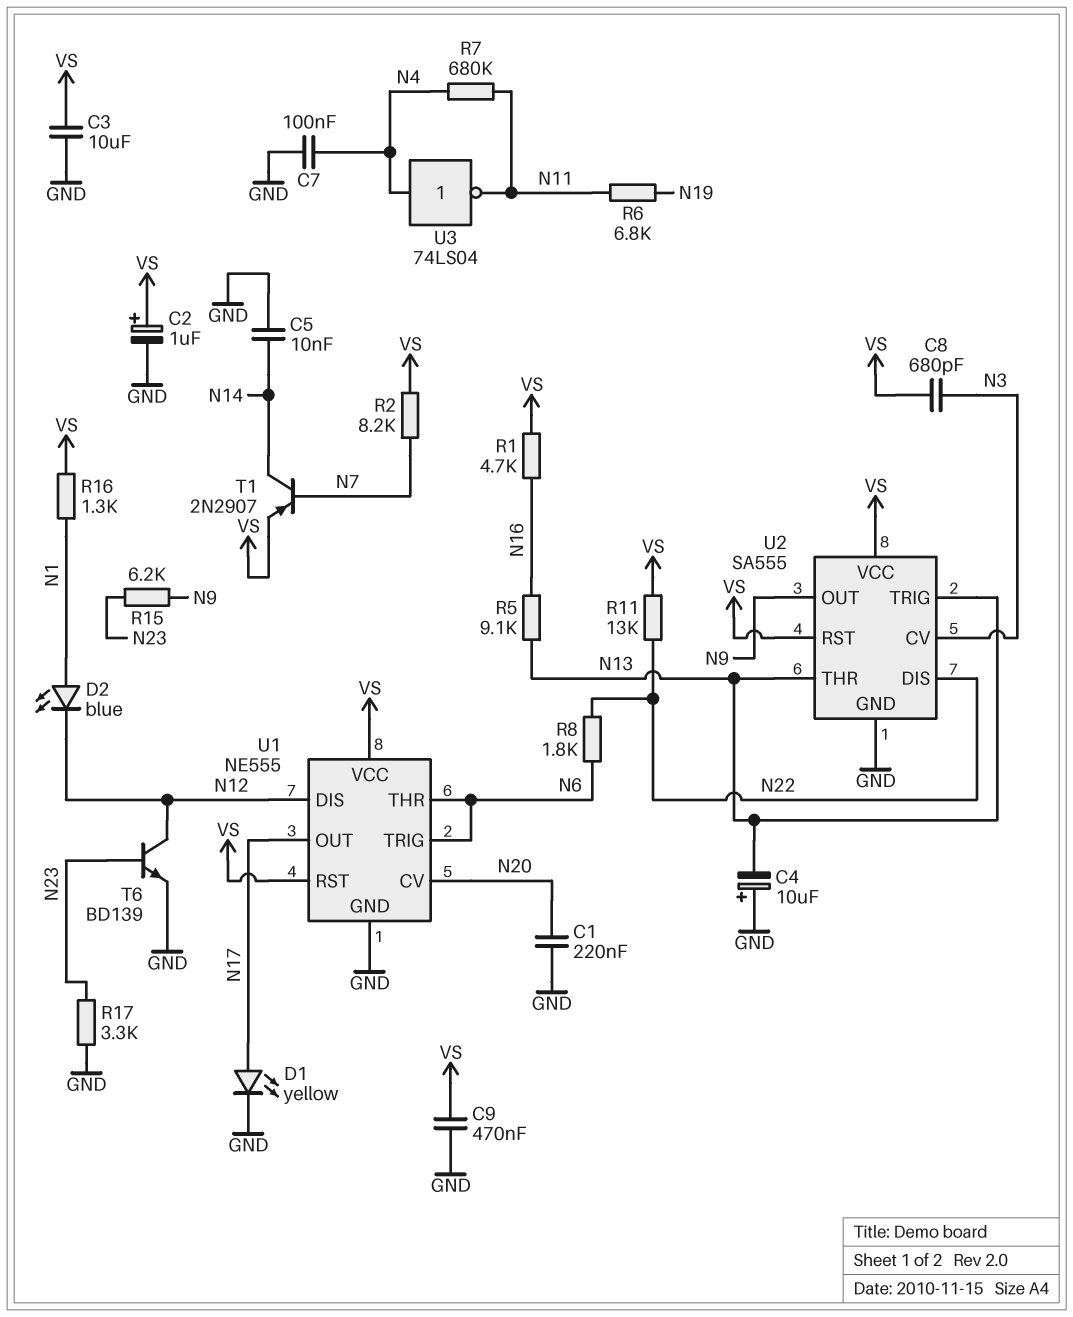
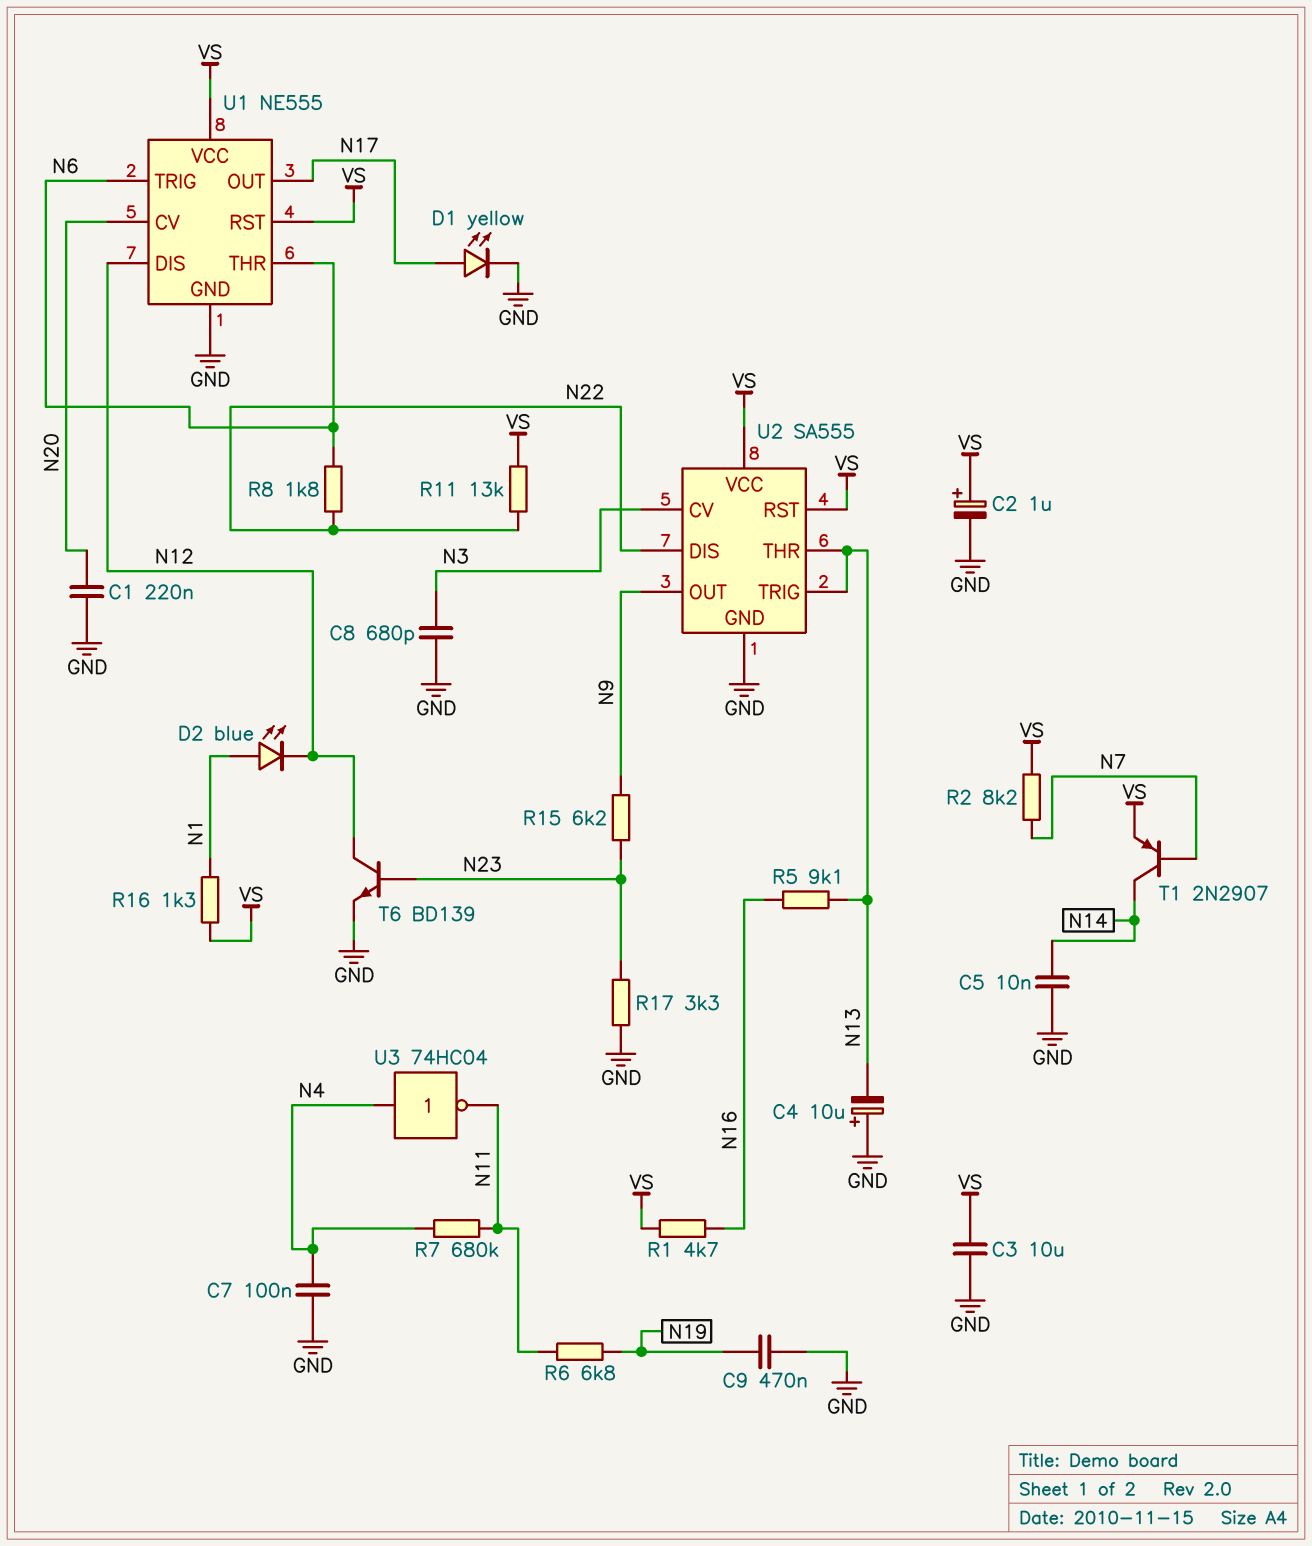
C8: 680pF (N3, VS) -> 680pF (GND, N3)
C9: 470nF (GND, VS) -> 470nF (GND, N19)
U3: NOT 74LS04 (in N4, out N11) -> NOT 74HC04 (in N4, out N11)

